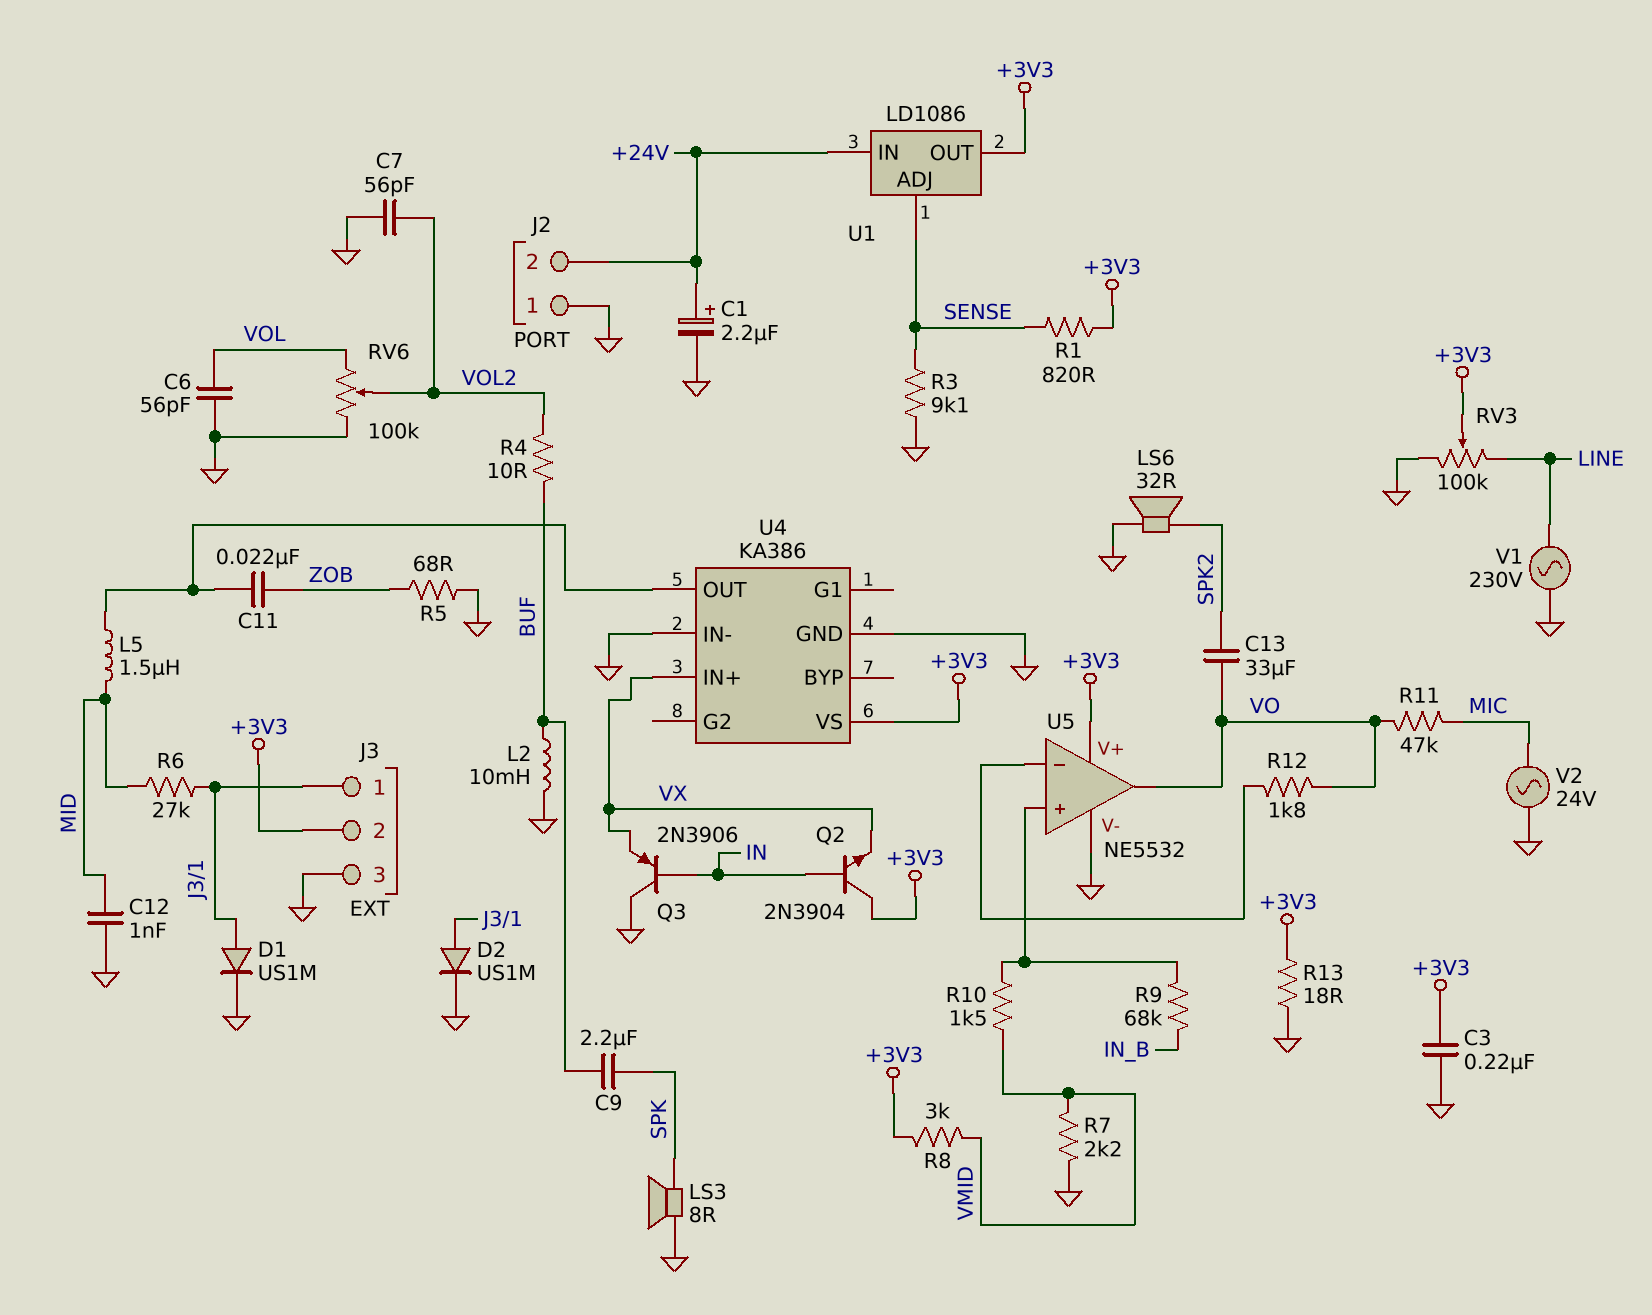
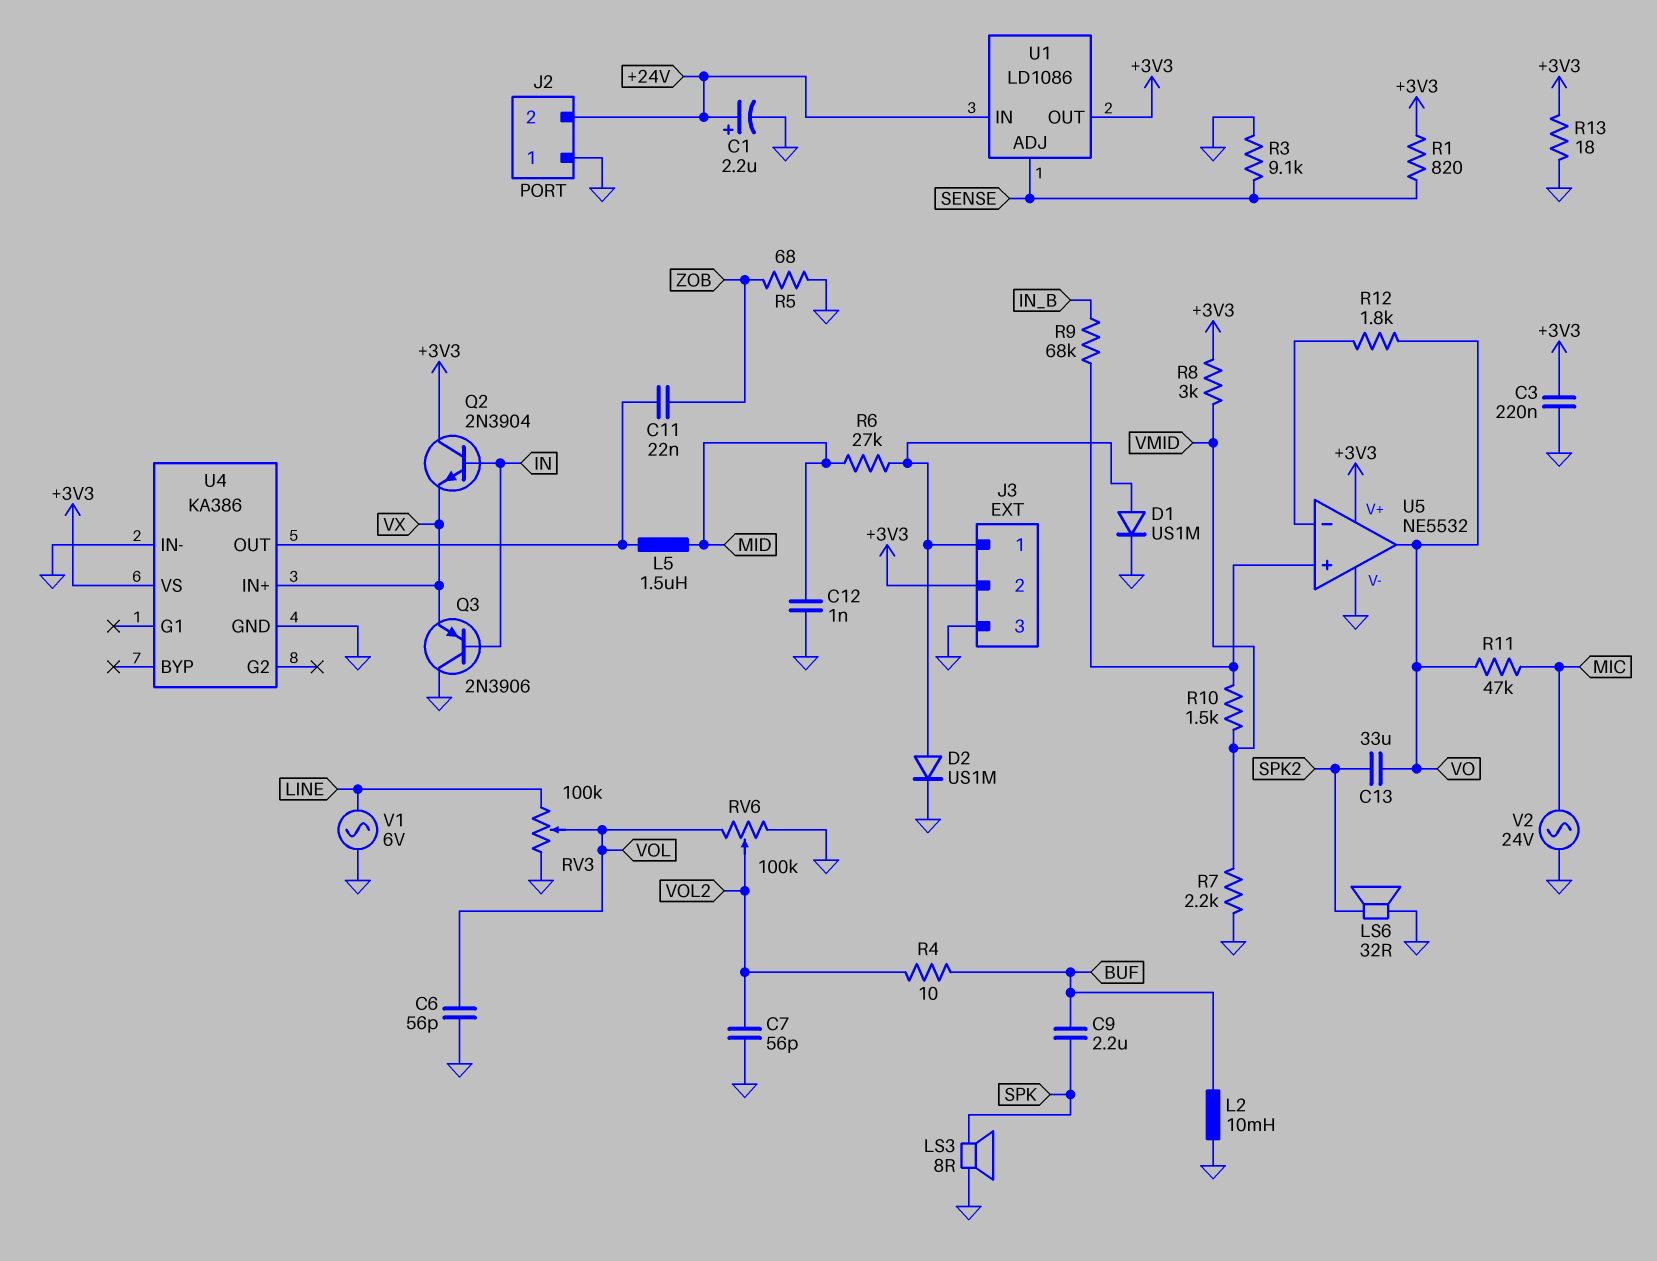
RV3: 100k (GND, LINE, wiper +3V3) -> 100k (GND, LINE, wiper VOL)
V1: AC 230V (GND, LINE) -> AC 6V (GND, LINE)

